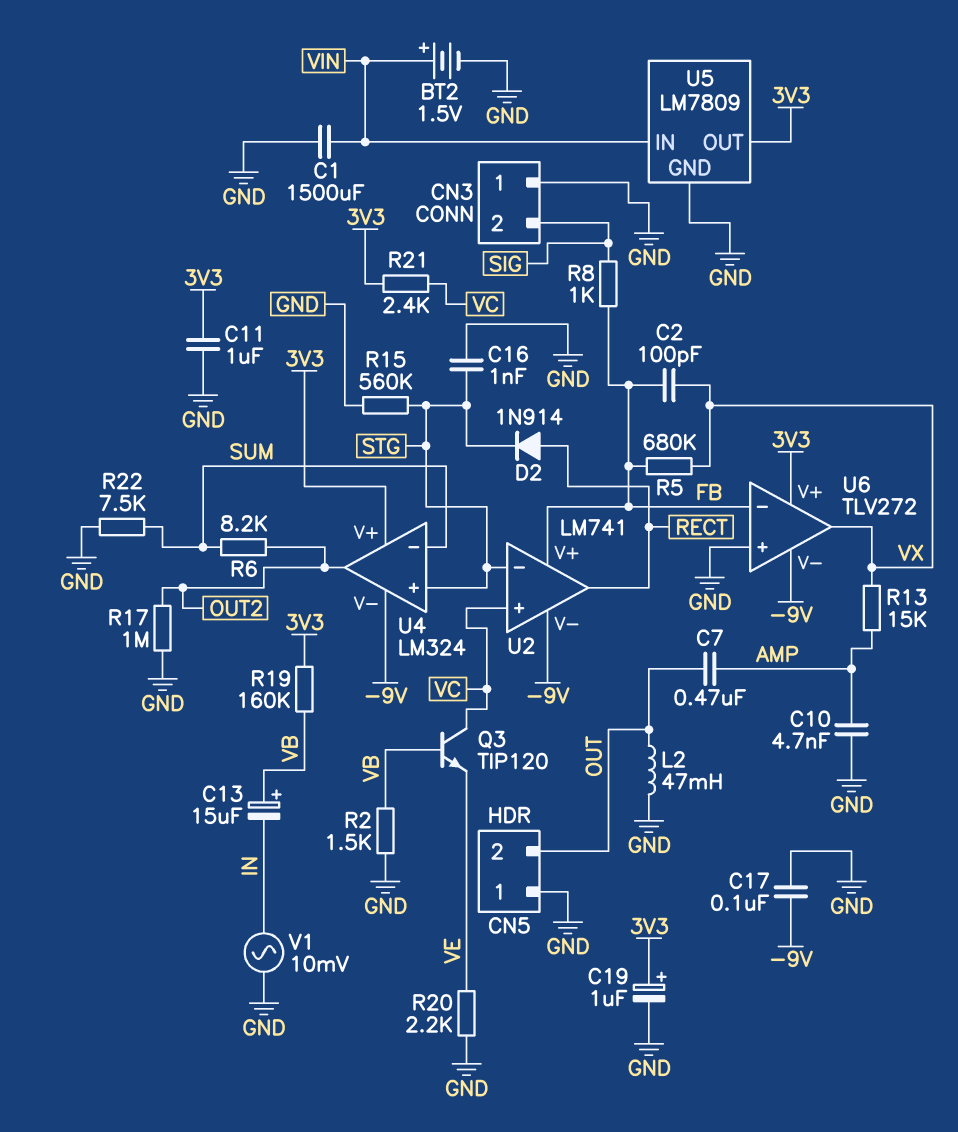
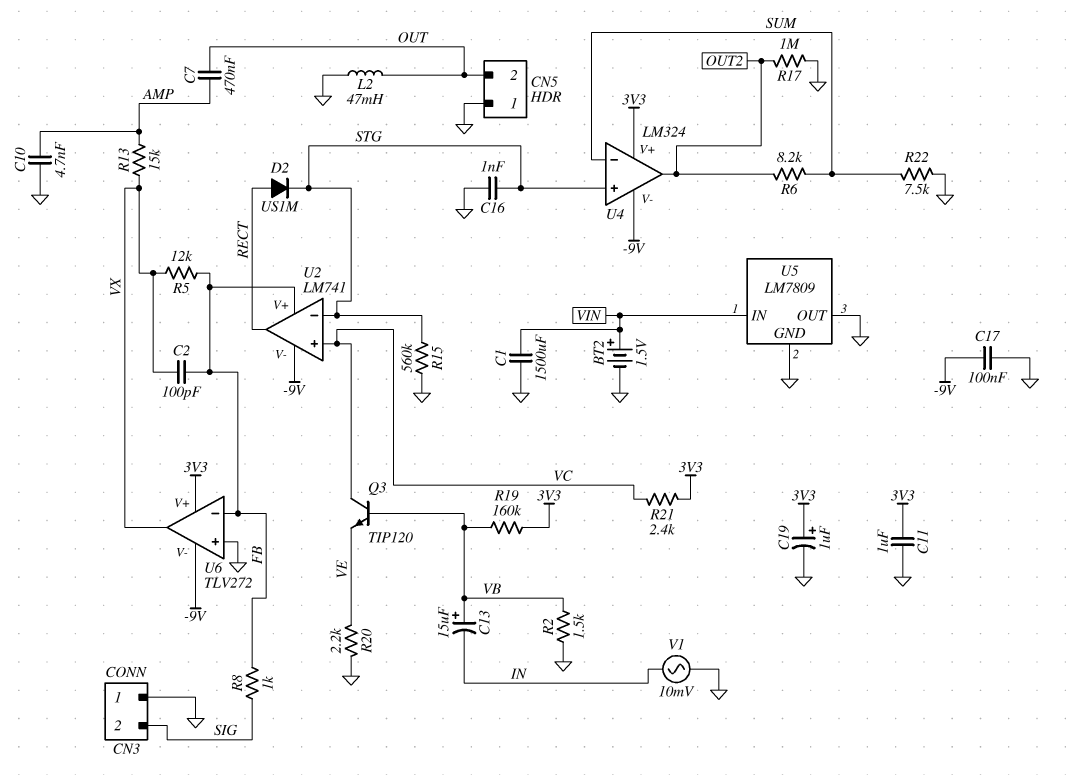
D2: diode 1N914 (A RECT, K STG) -> diode US1M (A RECT, K STG)
R5: 680k (FB, VX) -> 12k (FB, VX)
U5 pin OUT: 3V3 -> GND

